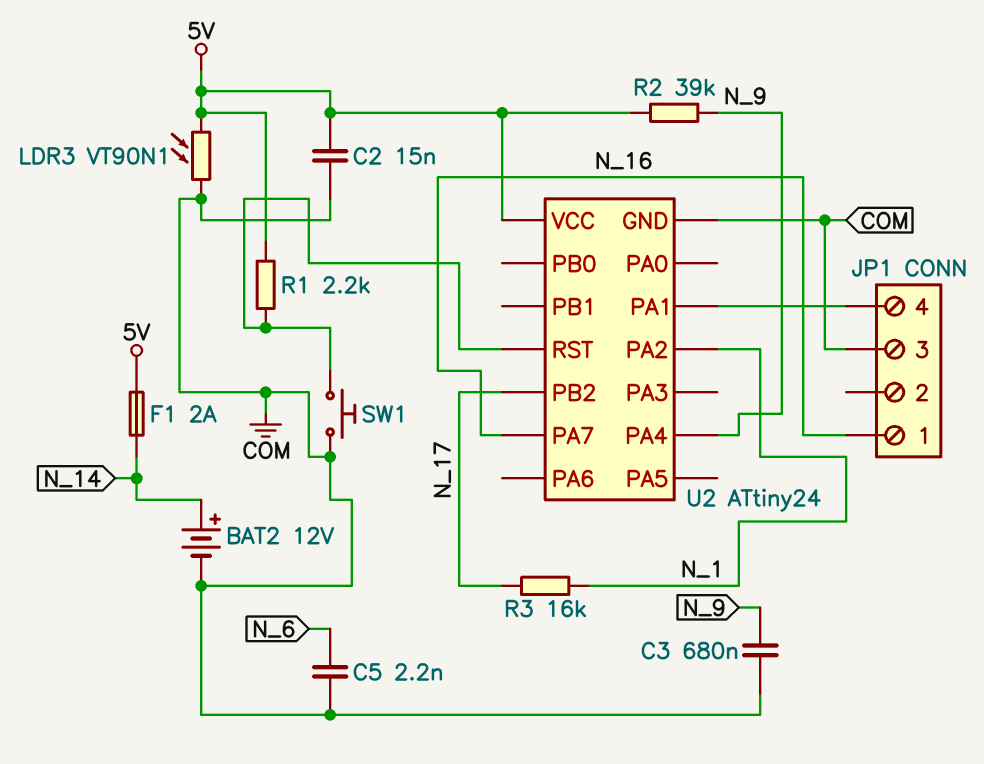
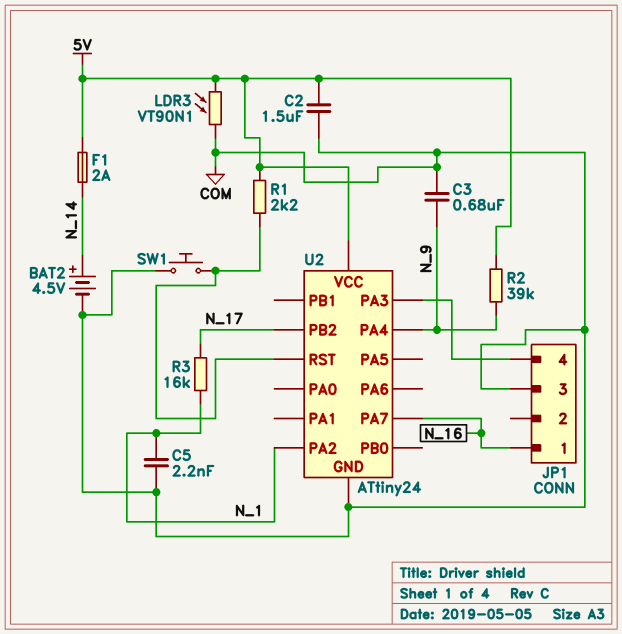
BAT2: 12V (plus N_14, minus COM) -> 4.5V (plus N_14, minus COM)
C2: 15nF (5V, COM) -> 1.5uF (5V, COM)
C5: 2.2nF (COM, N_6) -> 2.2nF (COM, N_1)
U2 pin PA1: JP1/4 -> none
U2 pin PA3: none -> JP1/4

